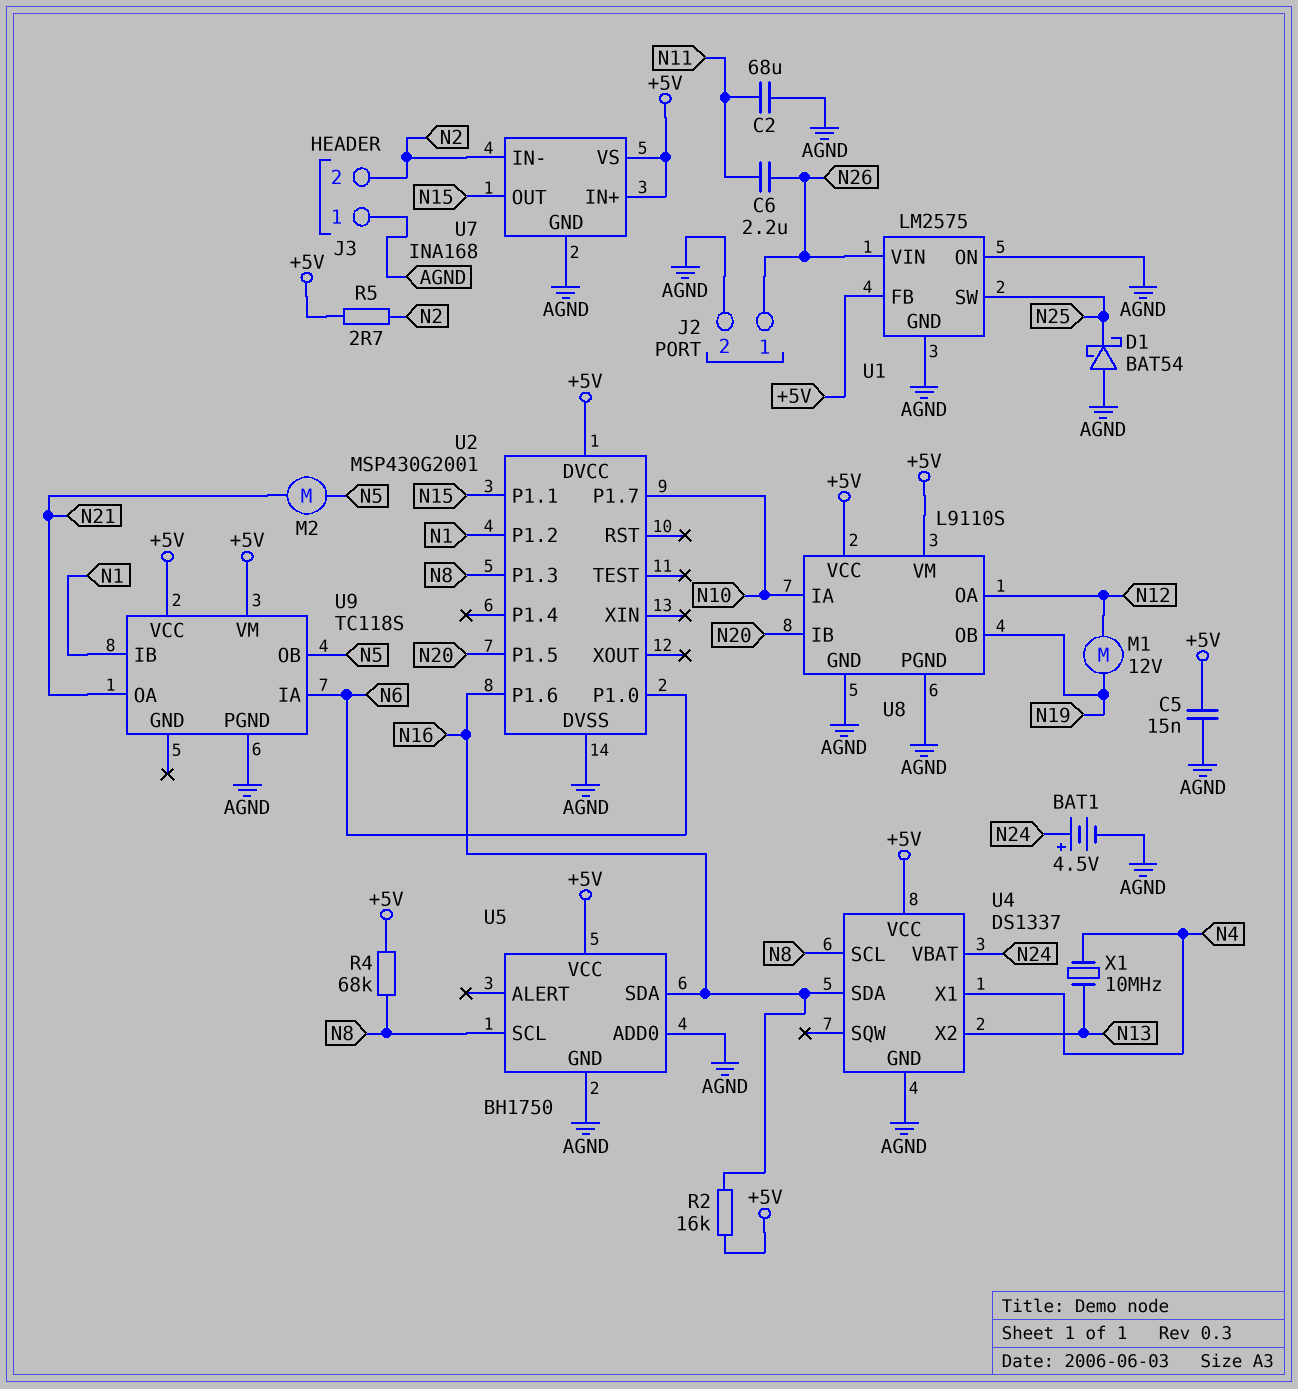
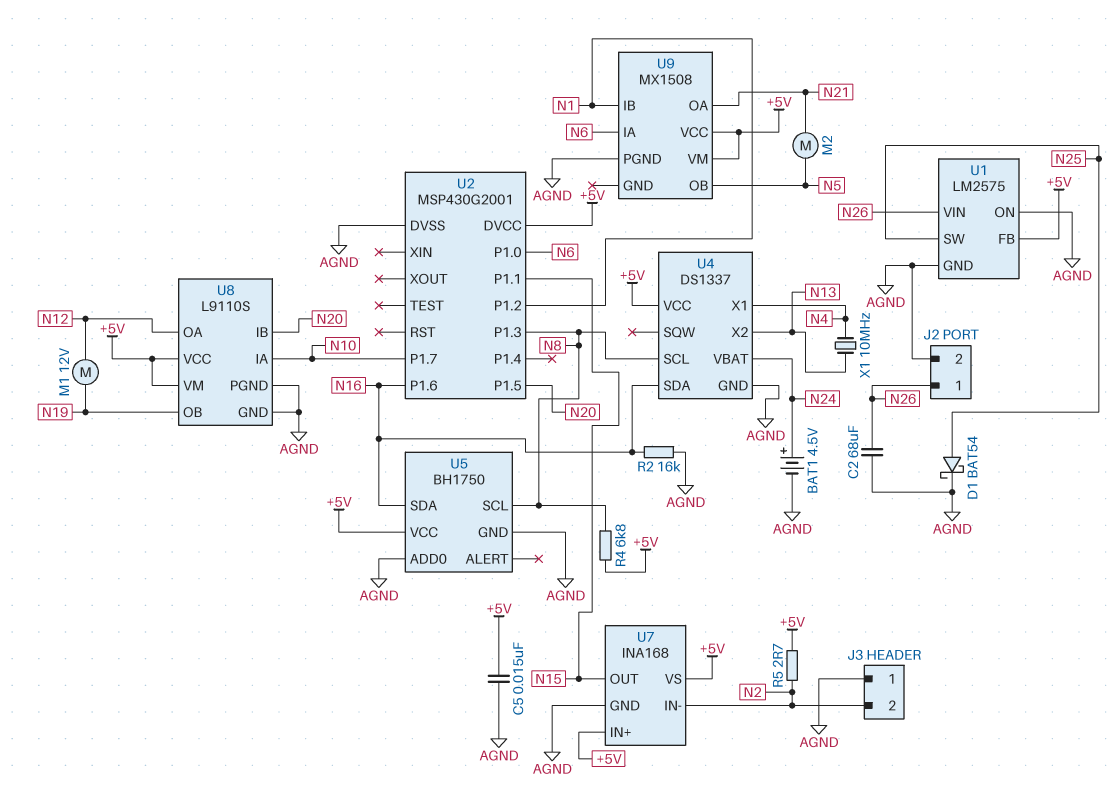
C2: 68uF (AGND, N11) -> 68uF (AGND, N26)
C6: 2.2uF (N11, N26) -> none
D1: schottky BAT54 (A AGND, K N25) -> schottky BAT54 (A N25, K AGND)
R2: 16k (+5V, N16) -> 16k (AGND, N16)
R4: 68k (+5V, N8) -> 6.8k (+5V, N8)
U9: TC118S -> MX1508

